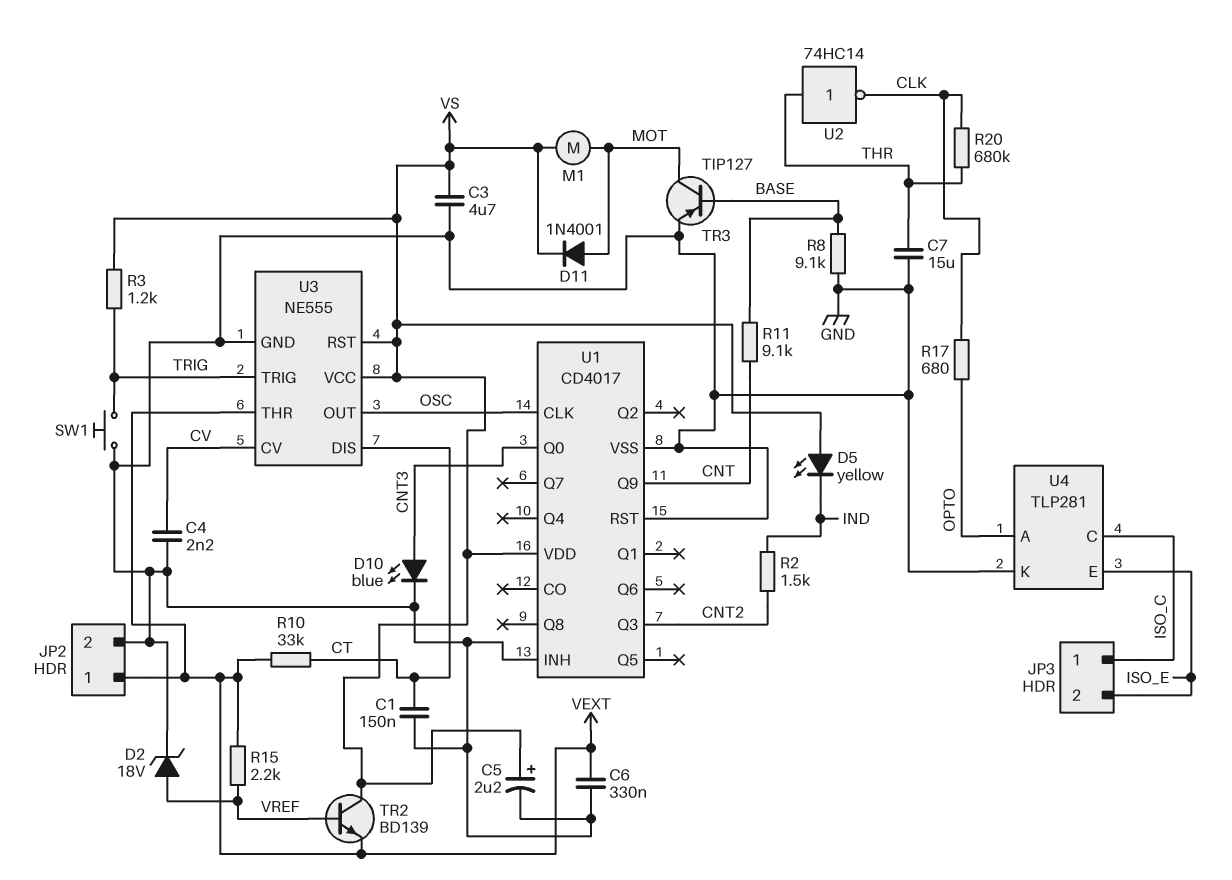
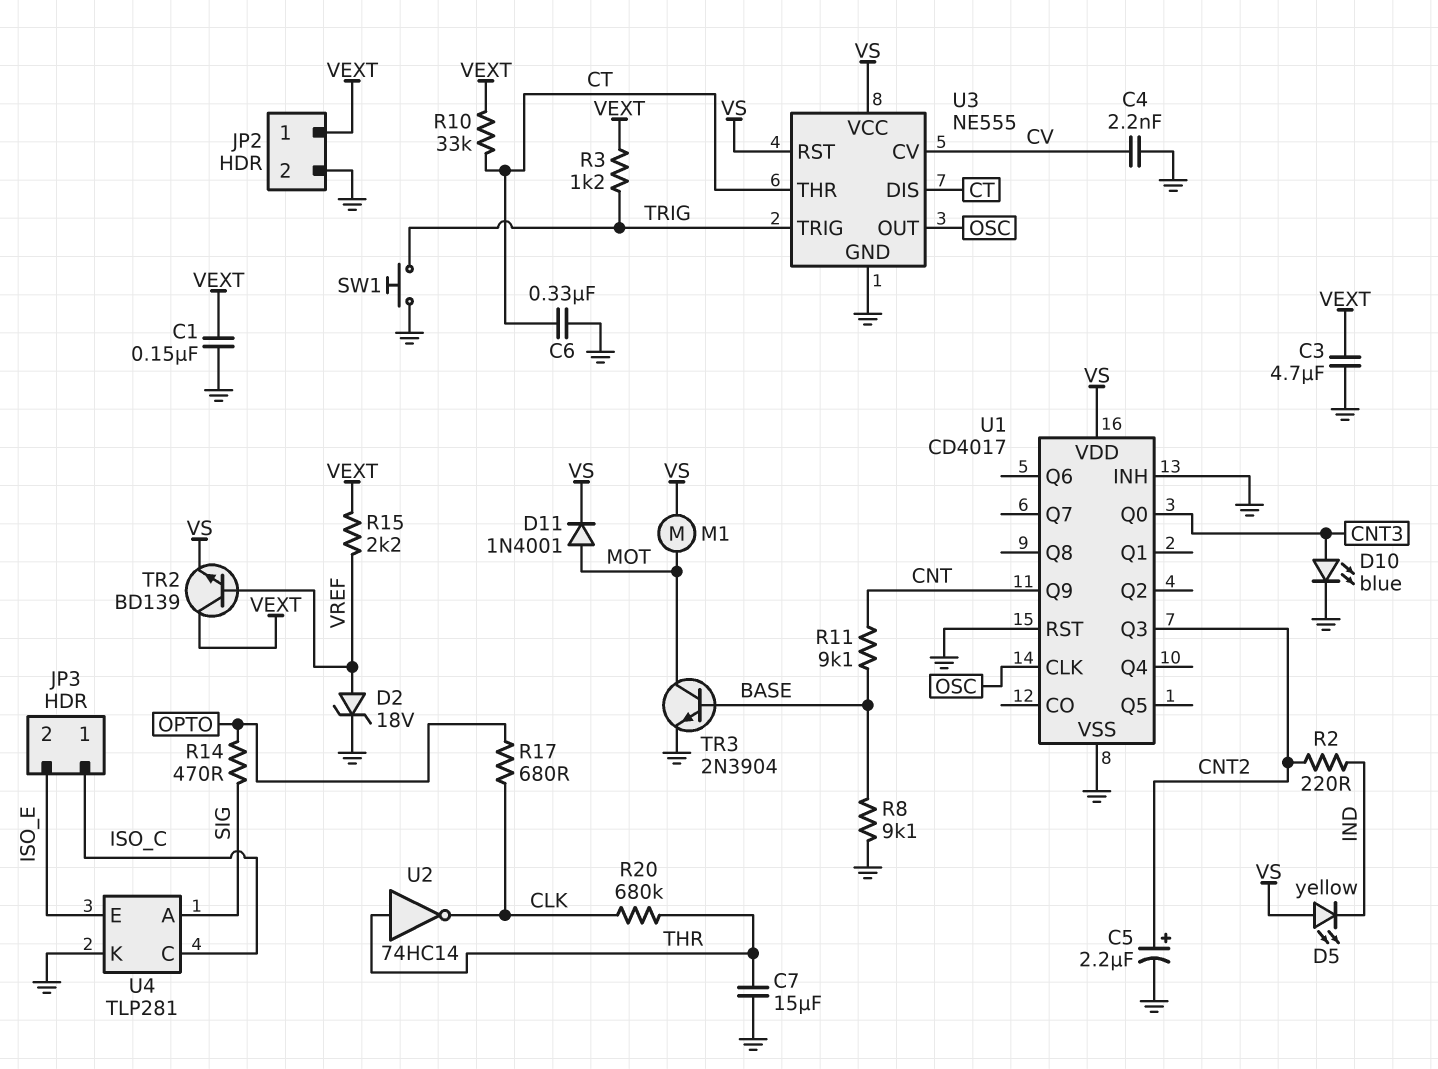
C1: 150nF (CT, GND) -> 150nF (GND, VEXT)
C3: 4.7uF (GND, VS) -> 4.7uF (GND, VEXT)
C5: 2.2uF (plus VS, minus GND) -> 2.2uF (plus CNT2, minus GND)
C6: 330nF (GND, VEXT) -> 330nF (CT, GND)
R2: 1.5k (CNT2, IND) -> 220 (CNT2, IND)
R3: 1.2k (TRIG, VS) -> 1.2k (TRIG, VEXT)
R14: none -> 470 (OPTO, SIG)
TR2: NPN BD139 (B VREF, C VS, E VEXT) -> NPN BD139 (B VREF, C VEXT, E VS)
TR3: PNP TIP127 (B BASE, C MOT, E GND) -> NPN 2N3904 (B BASE, C MOT, E GND)
U3 pin THR: VEXT -> CT
U4 pin A: OPTO -> SIG

